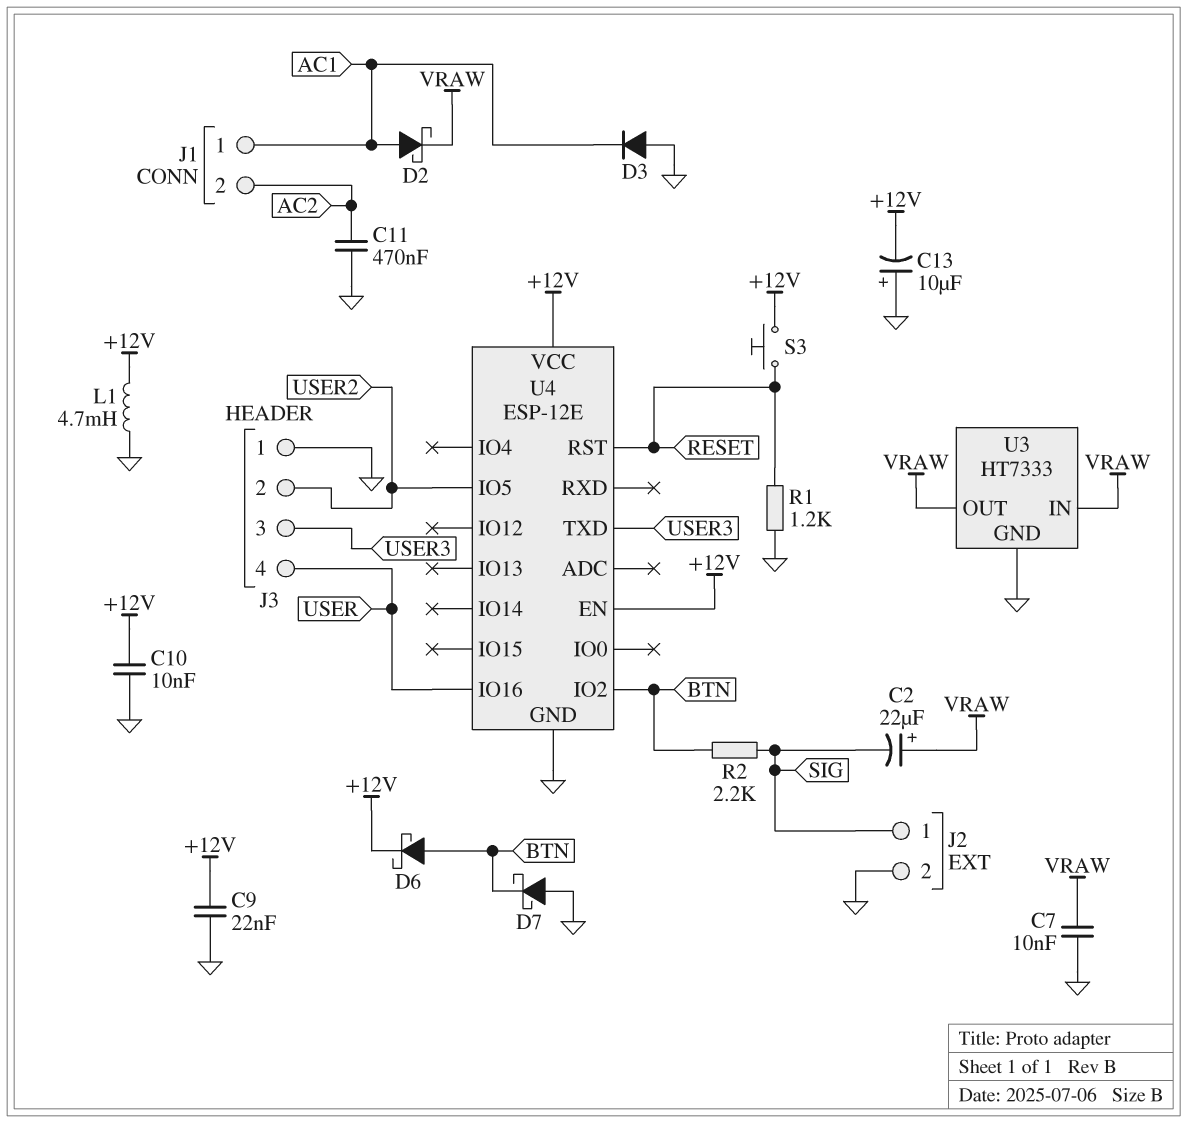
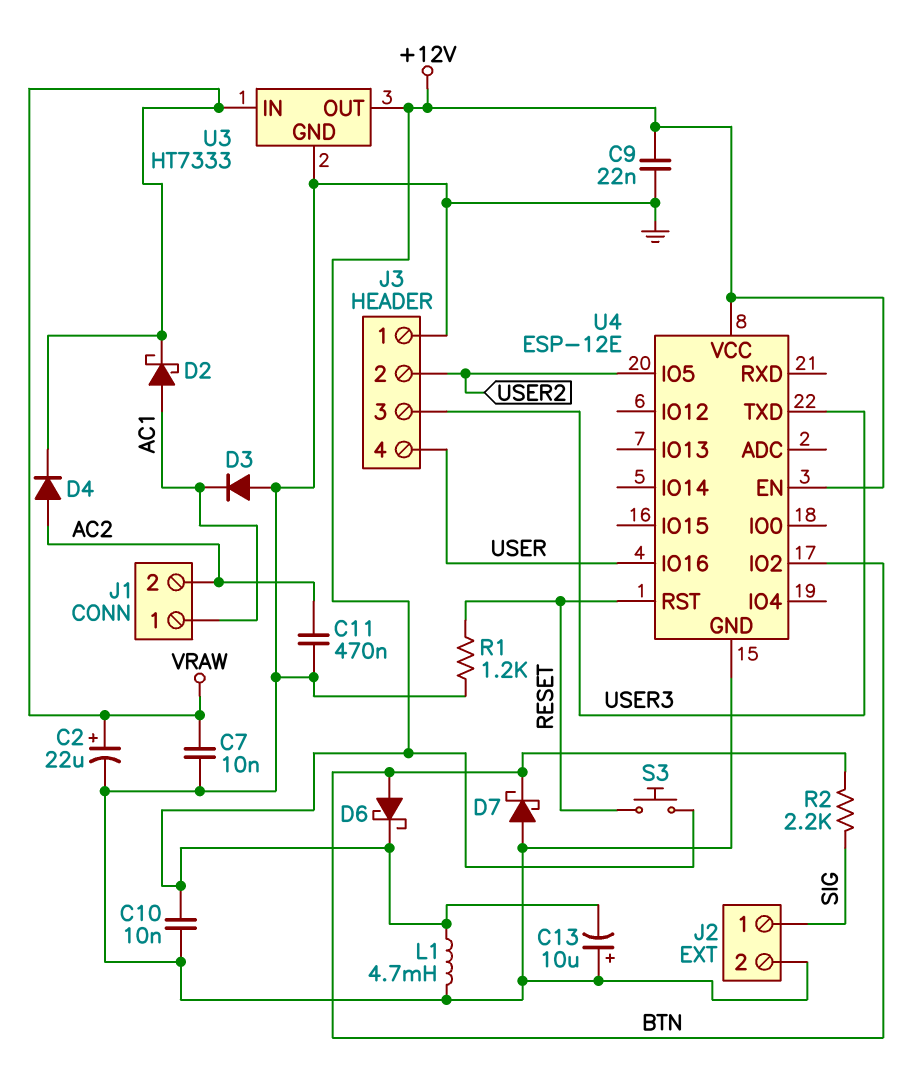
C2: 22uF (plus VRAW, minus SIG) -> 22uF (plus VRAW, minus GND)
D4: none -> diode (A AC2, K VRAW)
U3 pin OUT: VRAW -> +12V

